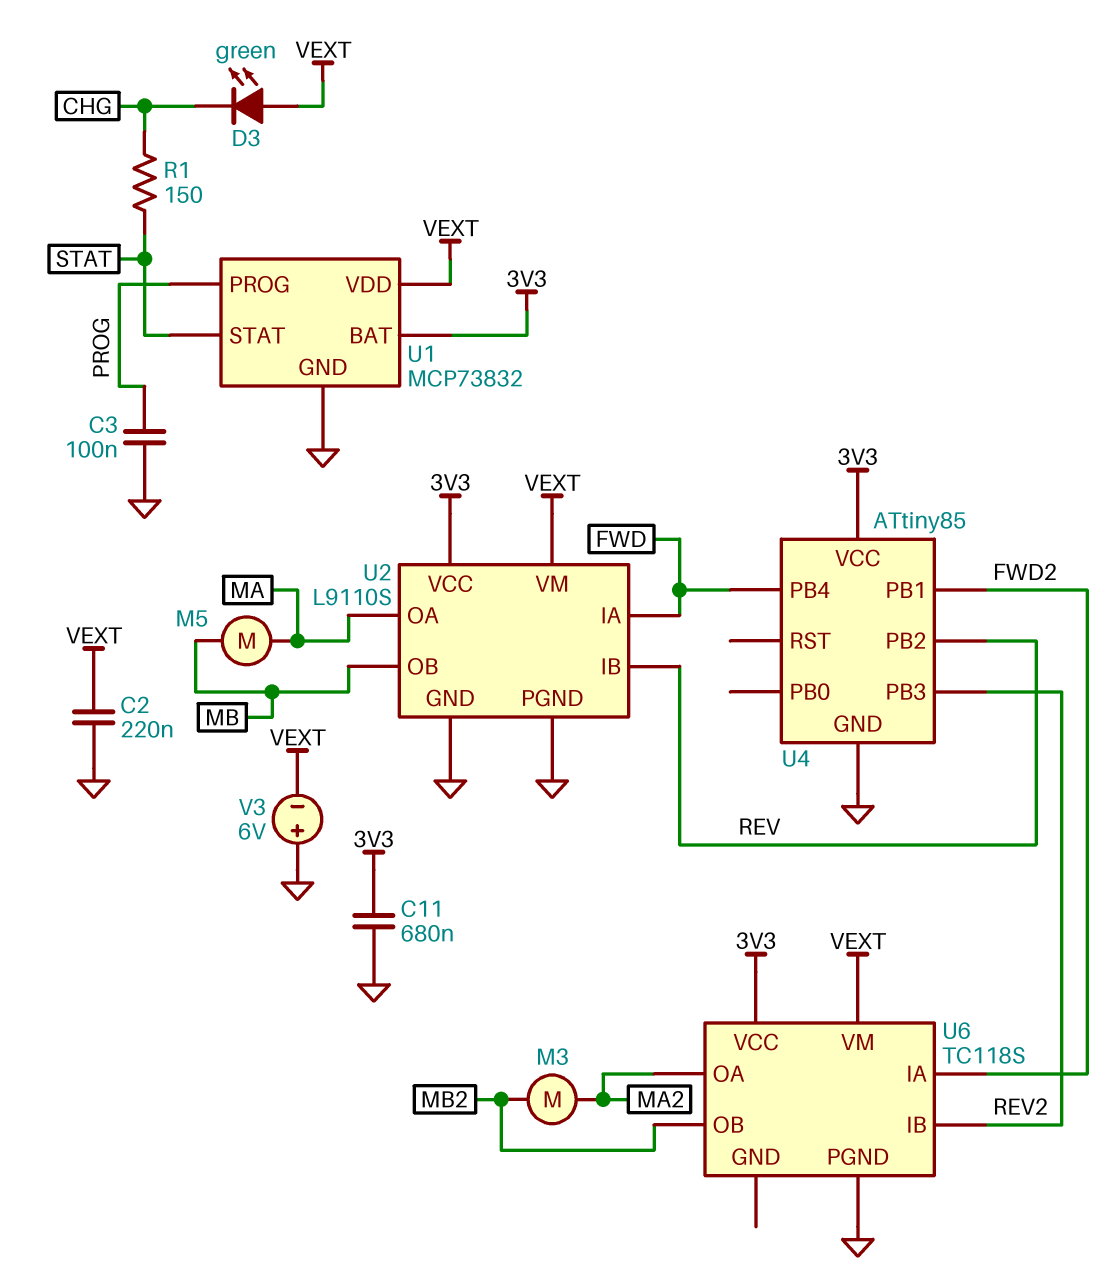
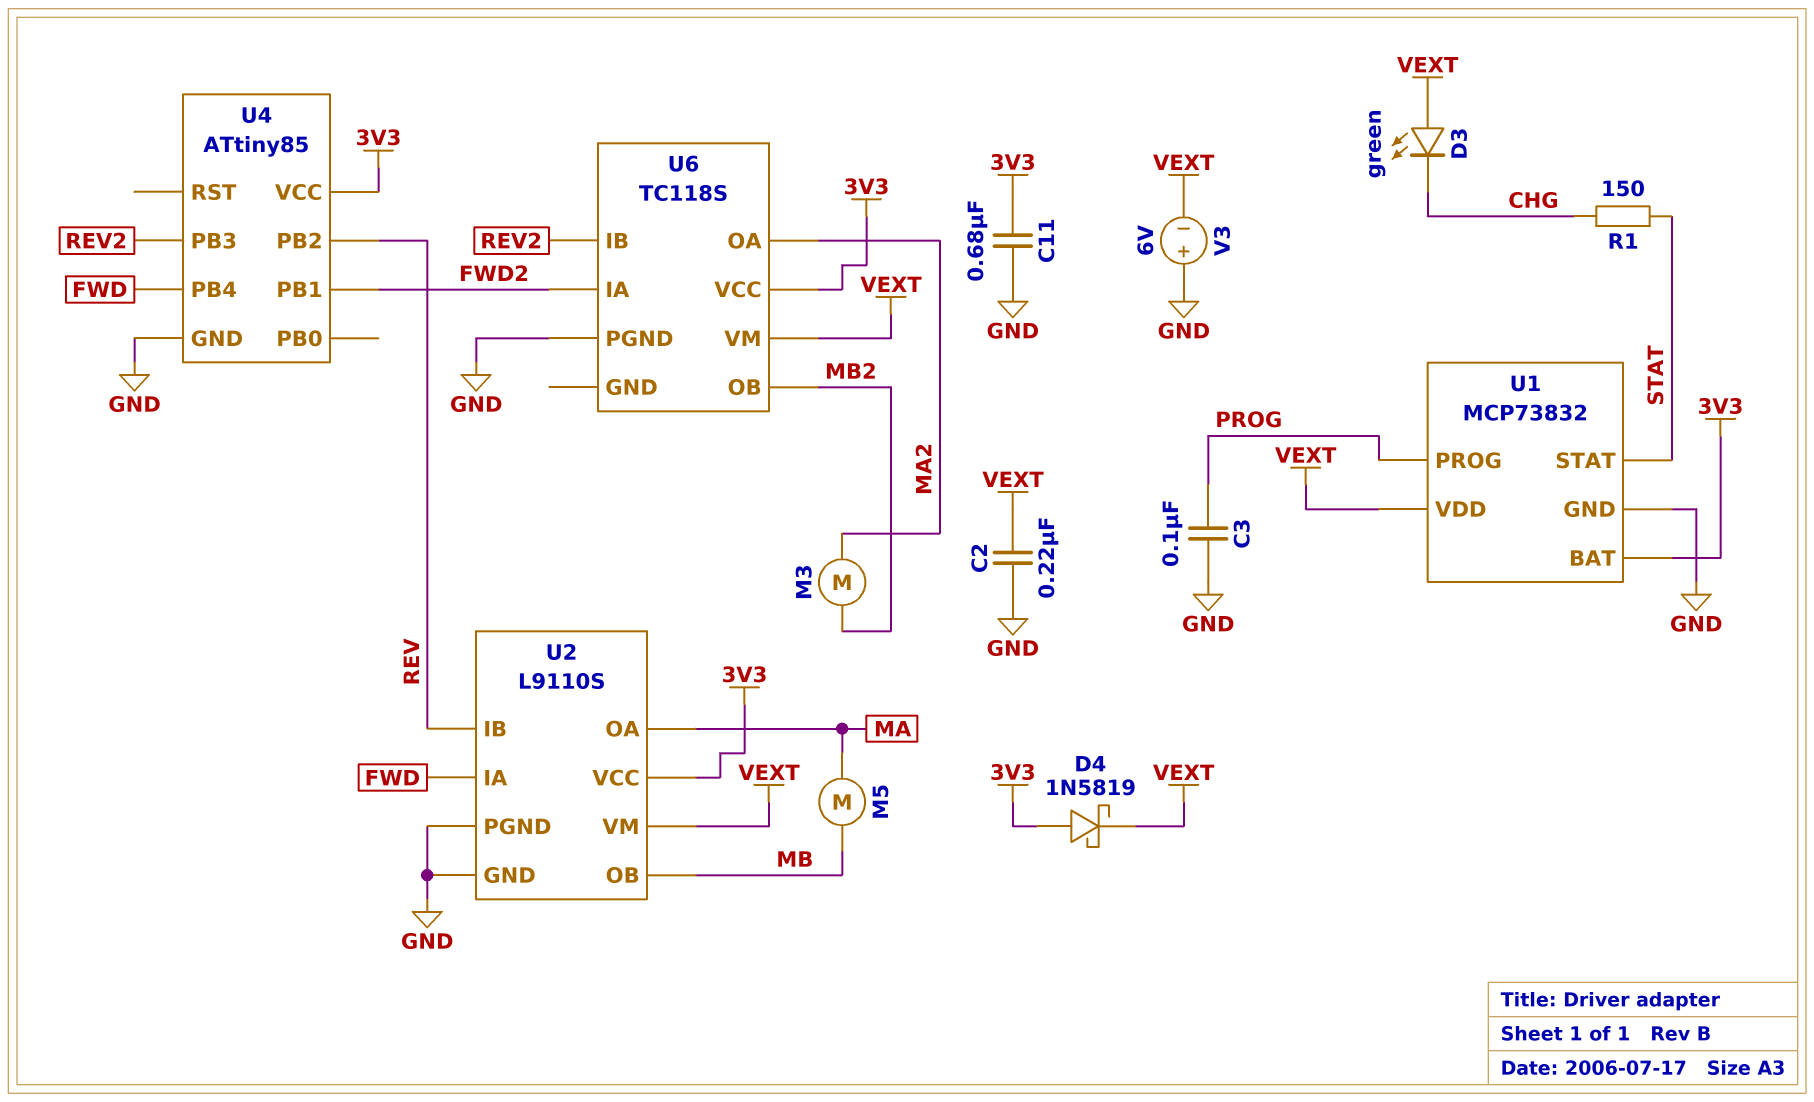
D4: none -> schottky 1N5819 (A 3V3, K VEXT)

